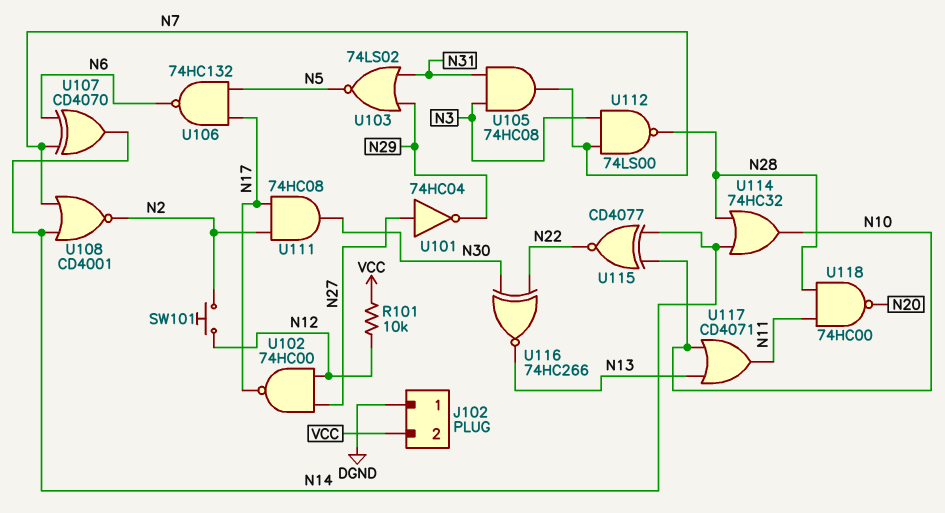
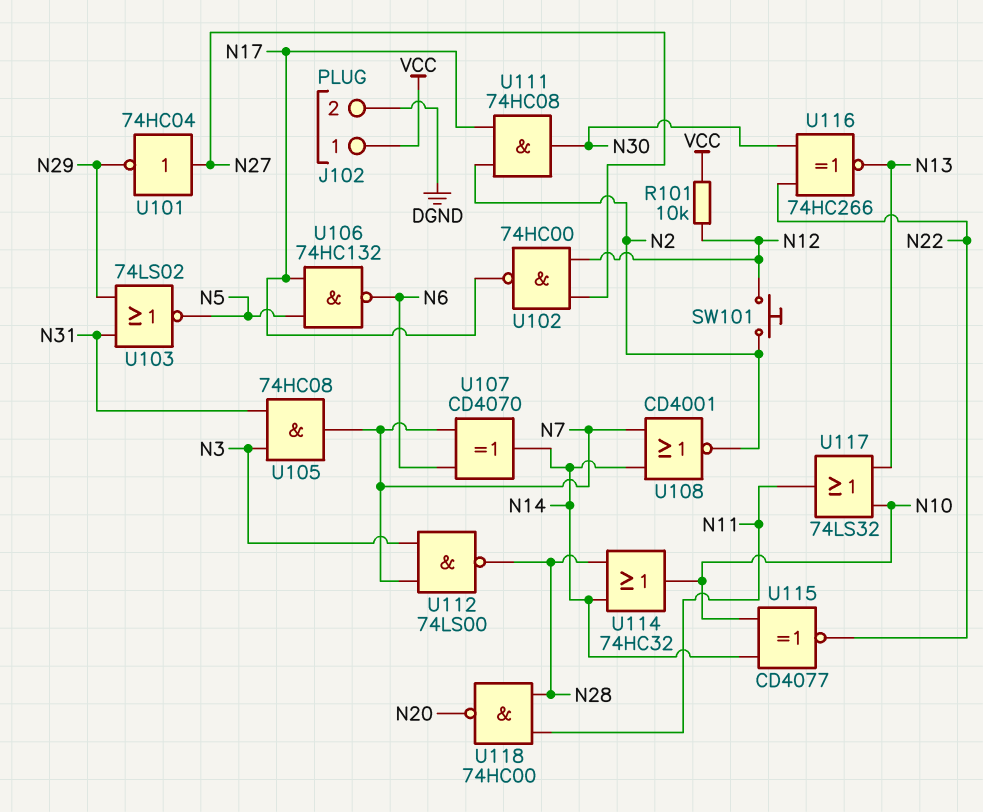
J102 pin 1: DGND -> VCC
J102 pin 2: VCC -> DGND
U117: OR CD4071 (in N10, in N13, out N11) -> OR 74LS32 (in N10, in N13, out N11)

